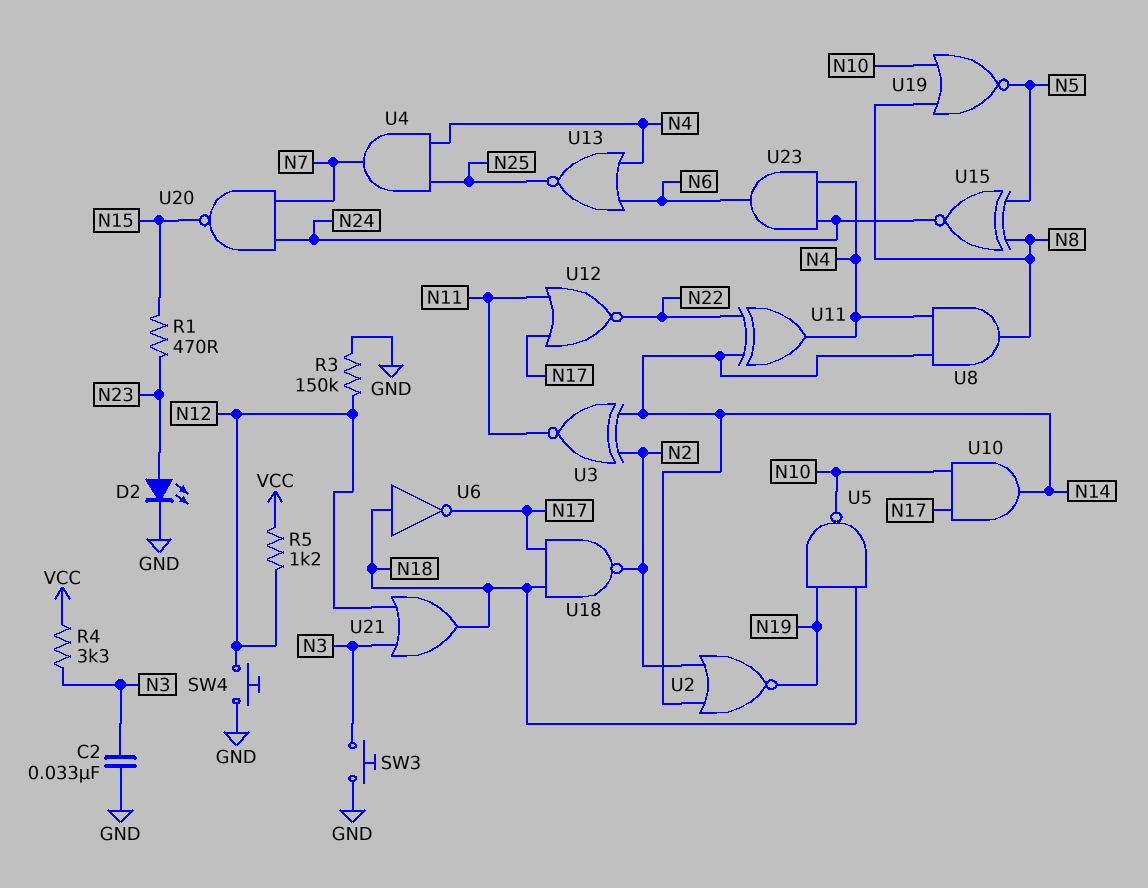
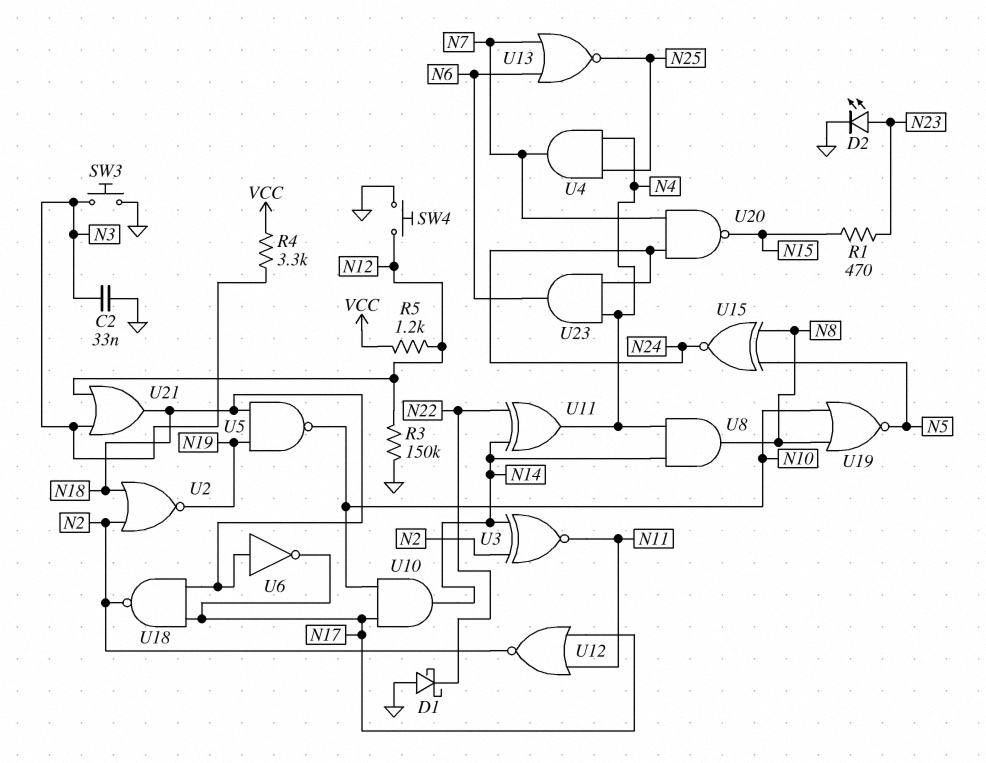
D1: none -> schottky (A GND, K N22)
U2: NOR (in N2, in N14, out N19) -> NOR (in N2, in N18, out N19)
U12: NOR (in N11, in N17, out N22) -> NOR (in N11, in N17, out N2)
U13: NOR (in N4, in N6, out N25) -> NOR (in N6, in N7, out N25)

